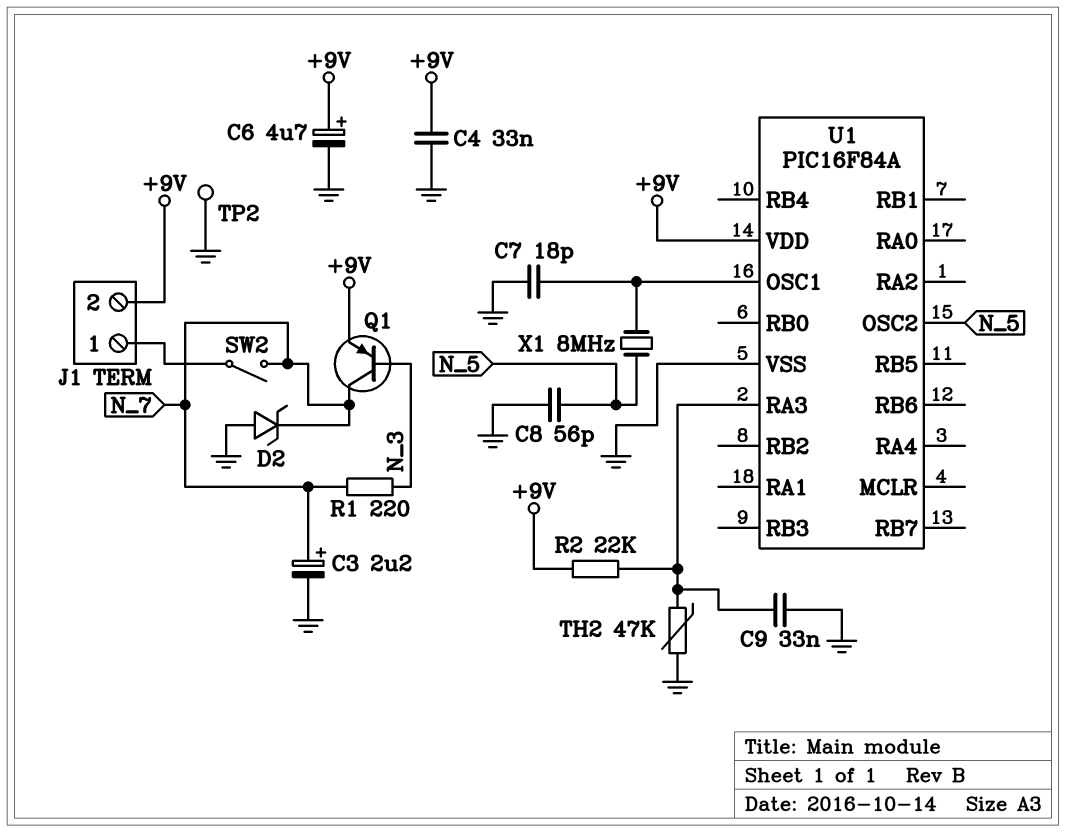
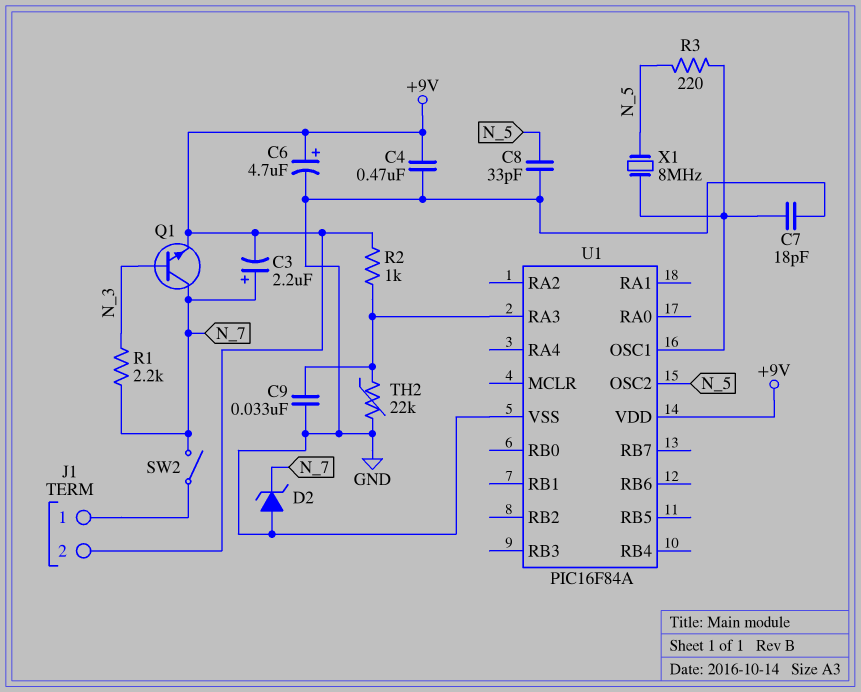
C3: 2.2uF (plus N_7, minus GND) -> 2.2uF (plus N_7, minus +9V)
C4: 33nF (+9V, GND) -> 470nF (+9V, GND)
C8: 56pF (GND, N_5) -> 33pF (GND, N_5)
Q1: PNP (B N_3, C N_7, E +9V) -> NPN (B N_3, C N_7, E +9V)
R1: 220 (N_3, N_7) -> 2.2k (N_3, N_7)
R2: 22k (+9V, U1/RA3) -> 1k (+9V, U1/RA3)
R3: none -> 220 (N_5, U1/OSC1)
TH2: 47k (GND, U1/RA3) -> 22k (GND, U1/RA3)
TP2: test point (GND) -> none

